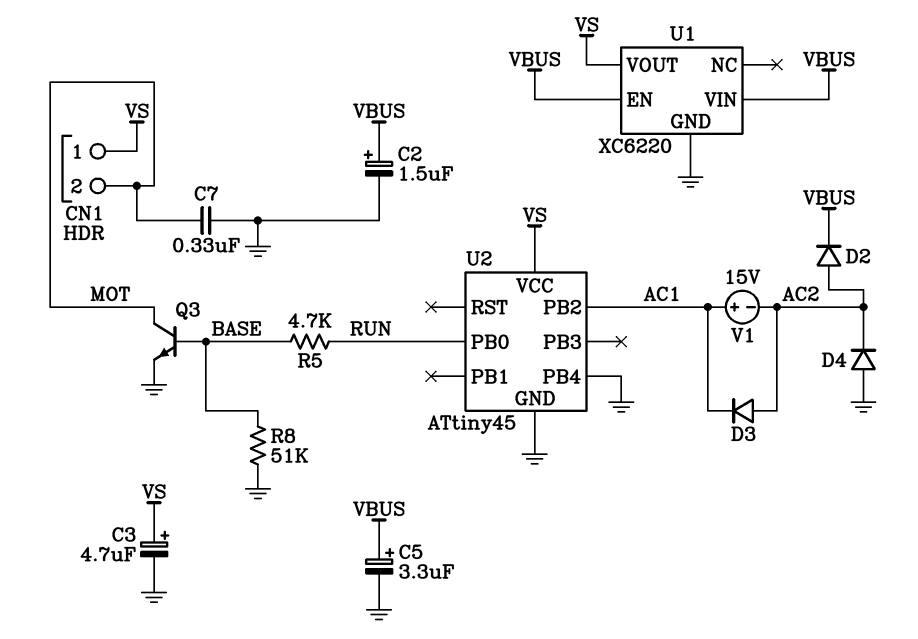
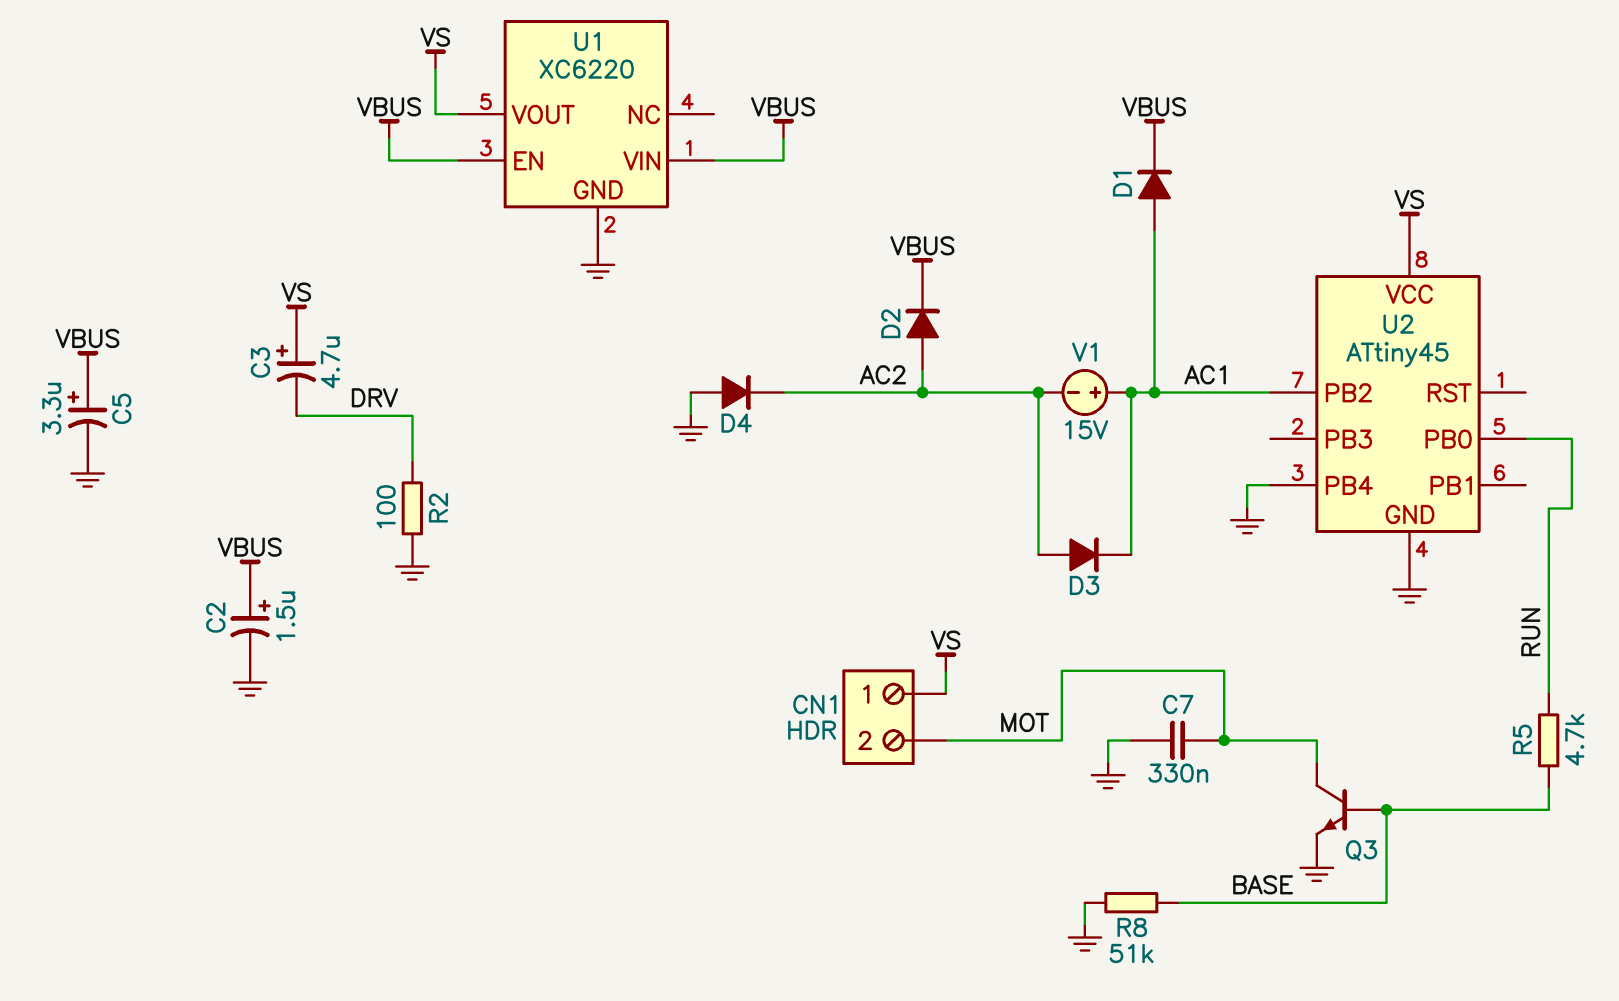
C3: 4.7uF (plus VS, minus GND) -> 4.7uF (plus VS, minus DRV)
D1: none -> diode (A AC1, K VBUS)
R2: none -> 100 (DRV, GND)

